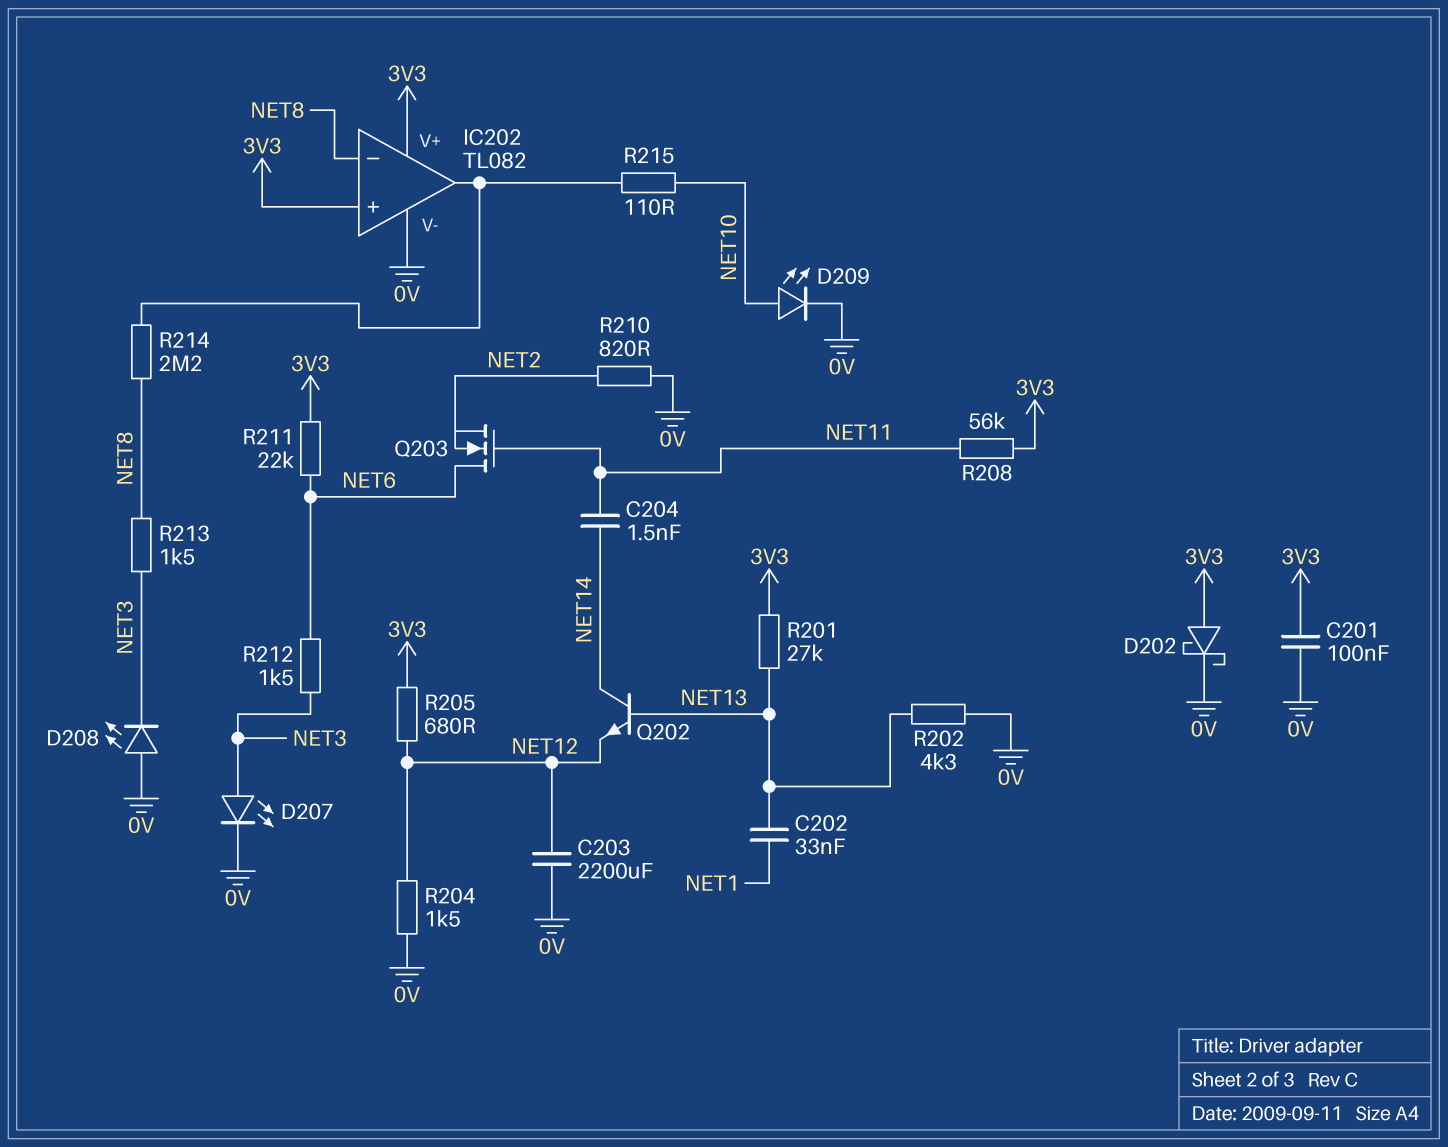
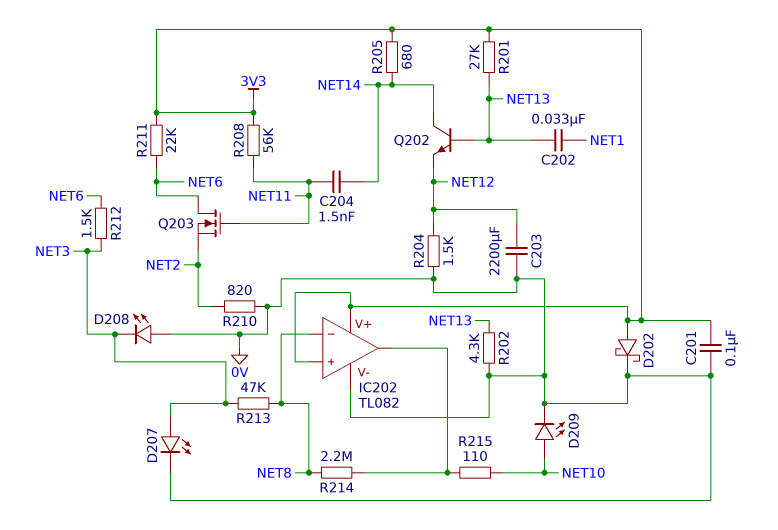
R205: 680 (3V3, NET12) -> 680 (3V3, NET14)
R213: 1.5k (NET3, NET8) -> 47k (NET3, NET8)

